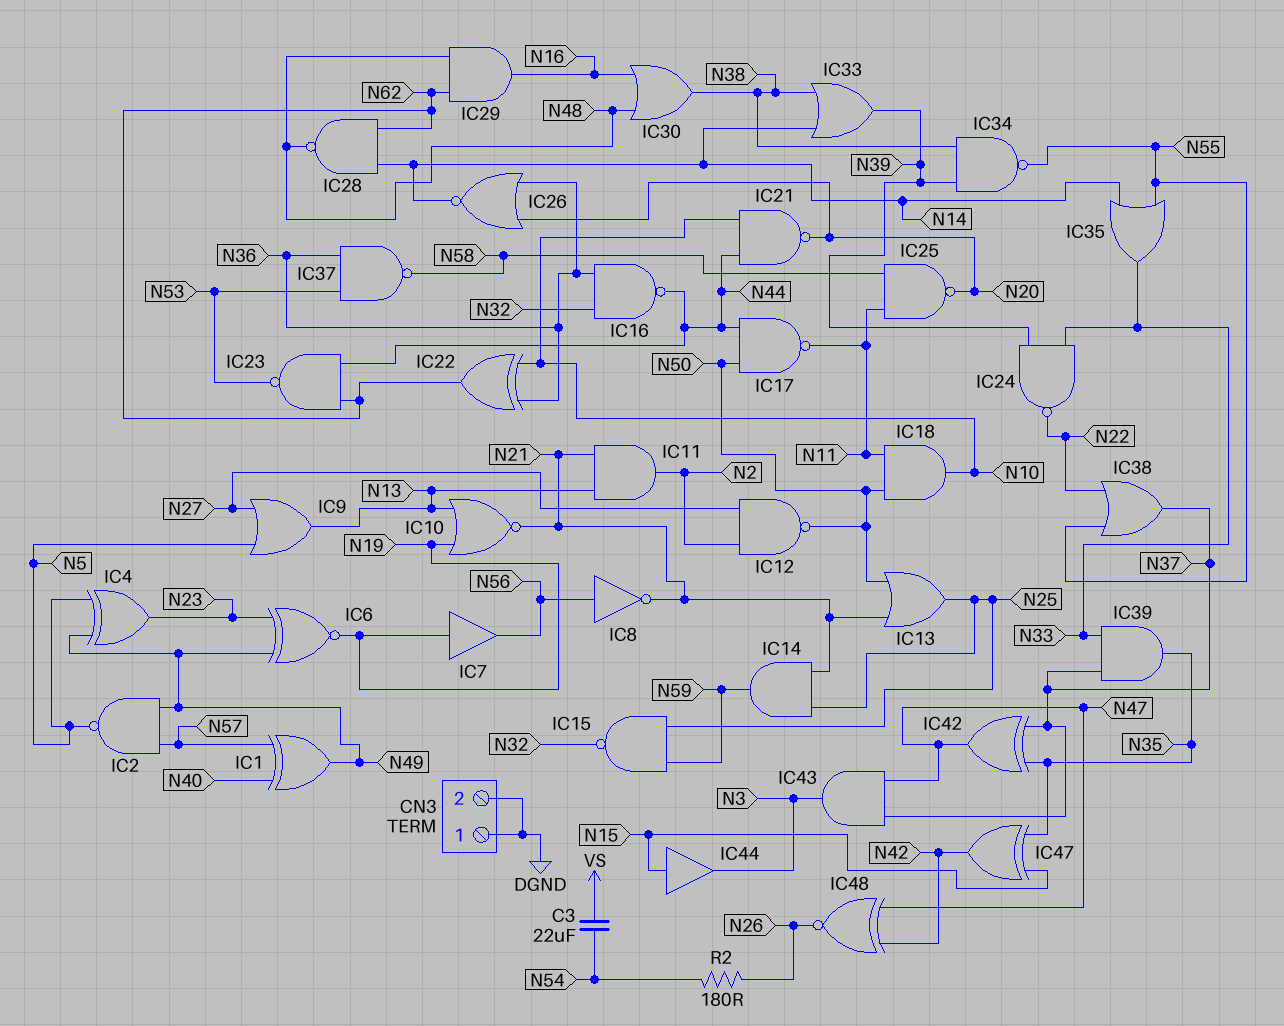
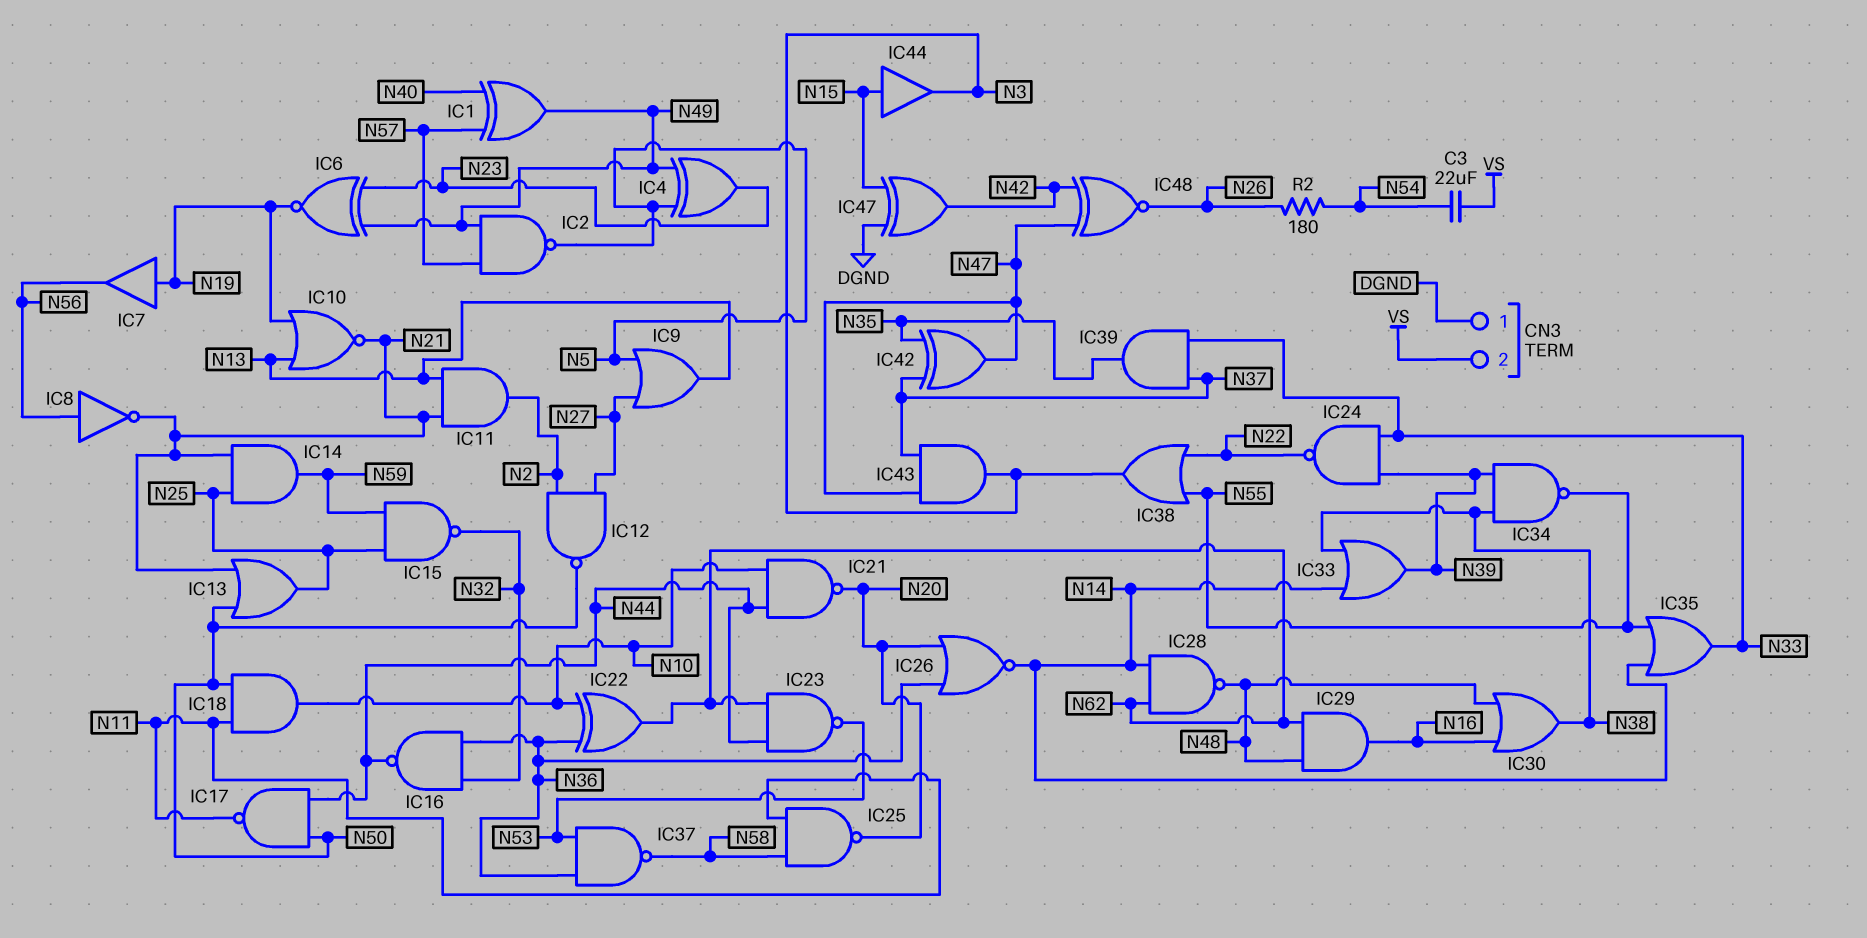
CN3 pin 2: DGND -> VS
IC38: OR (in N22, in N55, out N37) -> OR (in N22, in N55, out N3)
IC47: XOR (in N15, in N35, out N42) -> XOR (in DGND, in N15, out N42)

